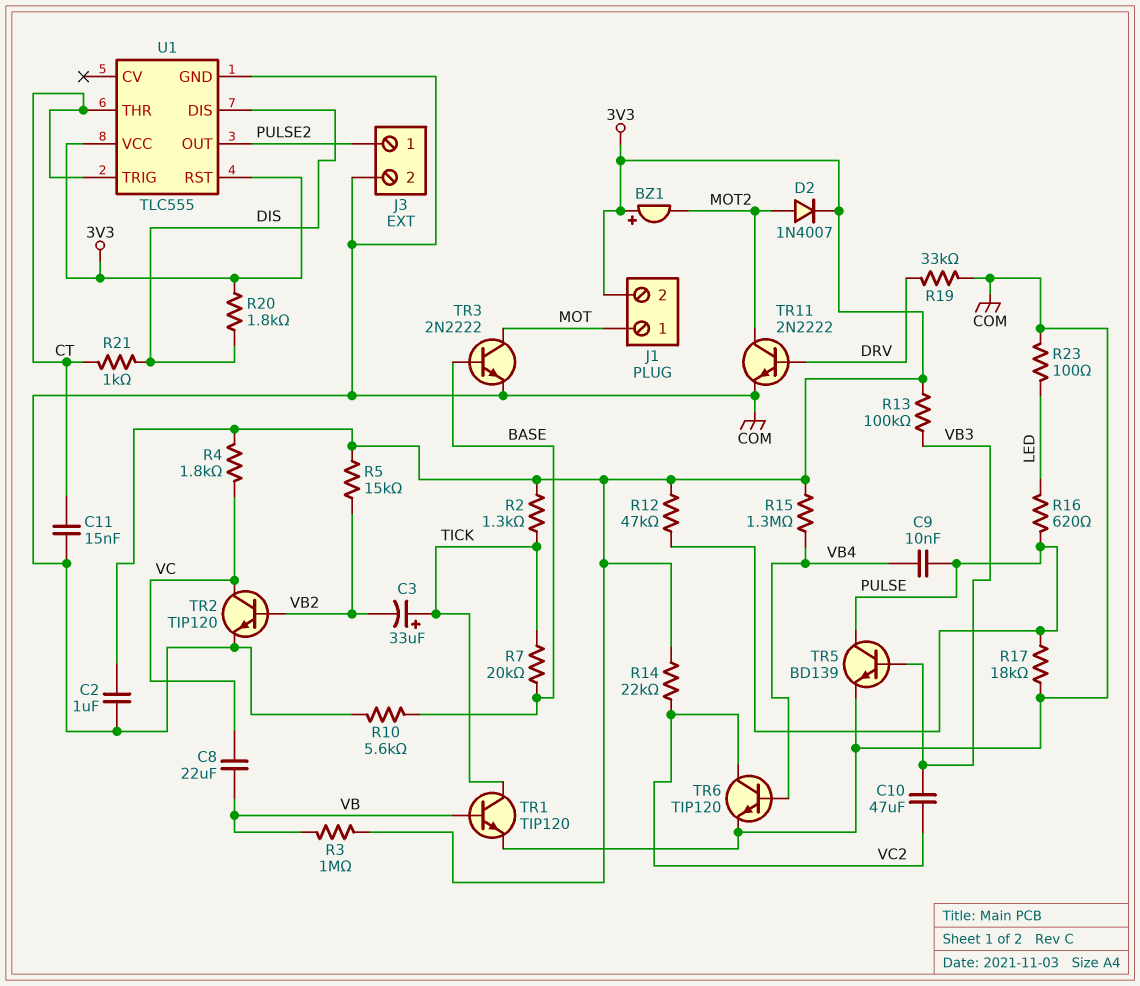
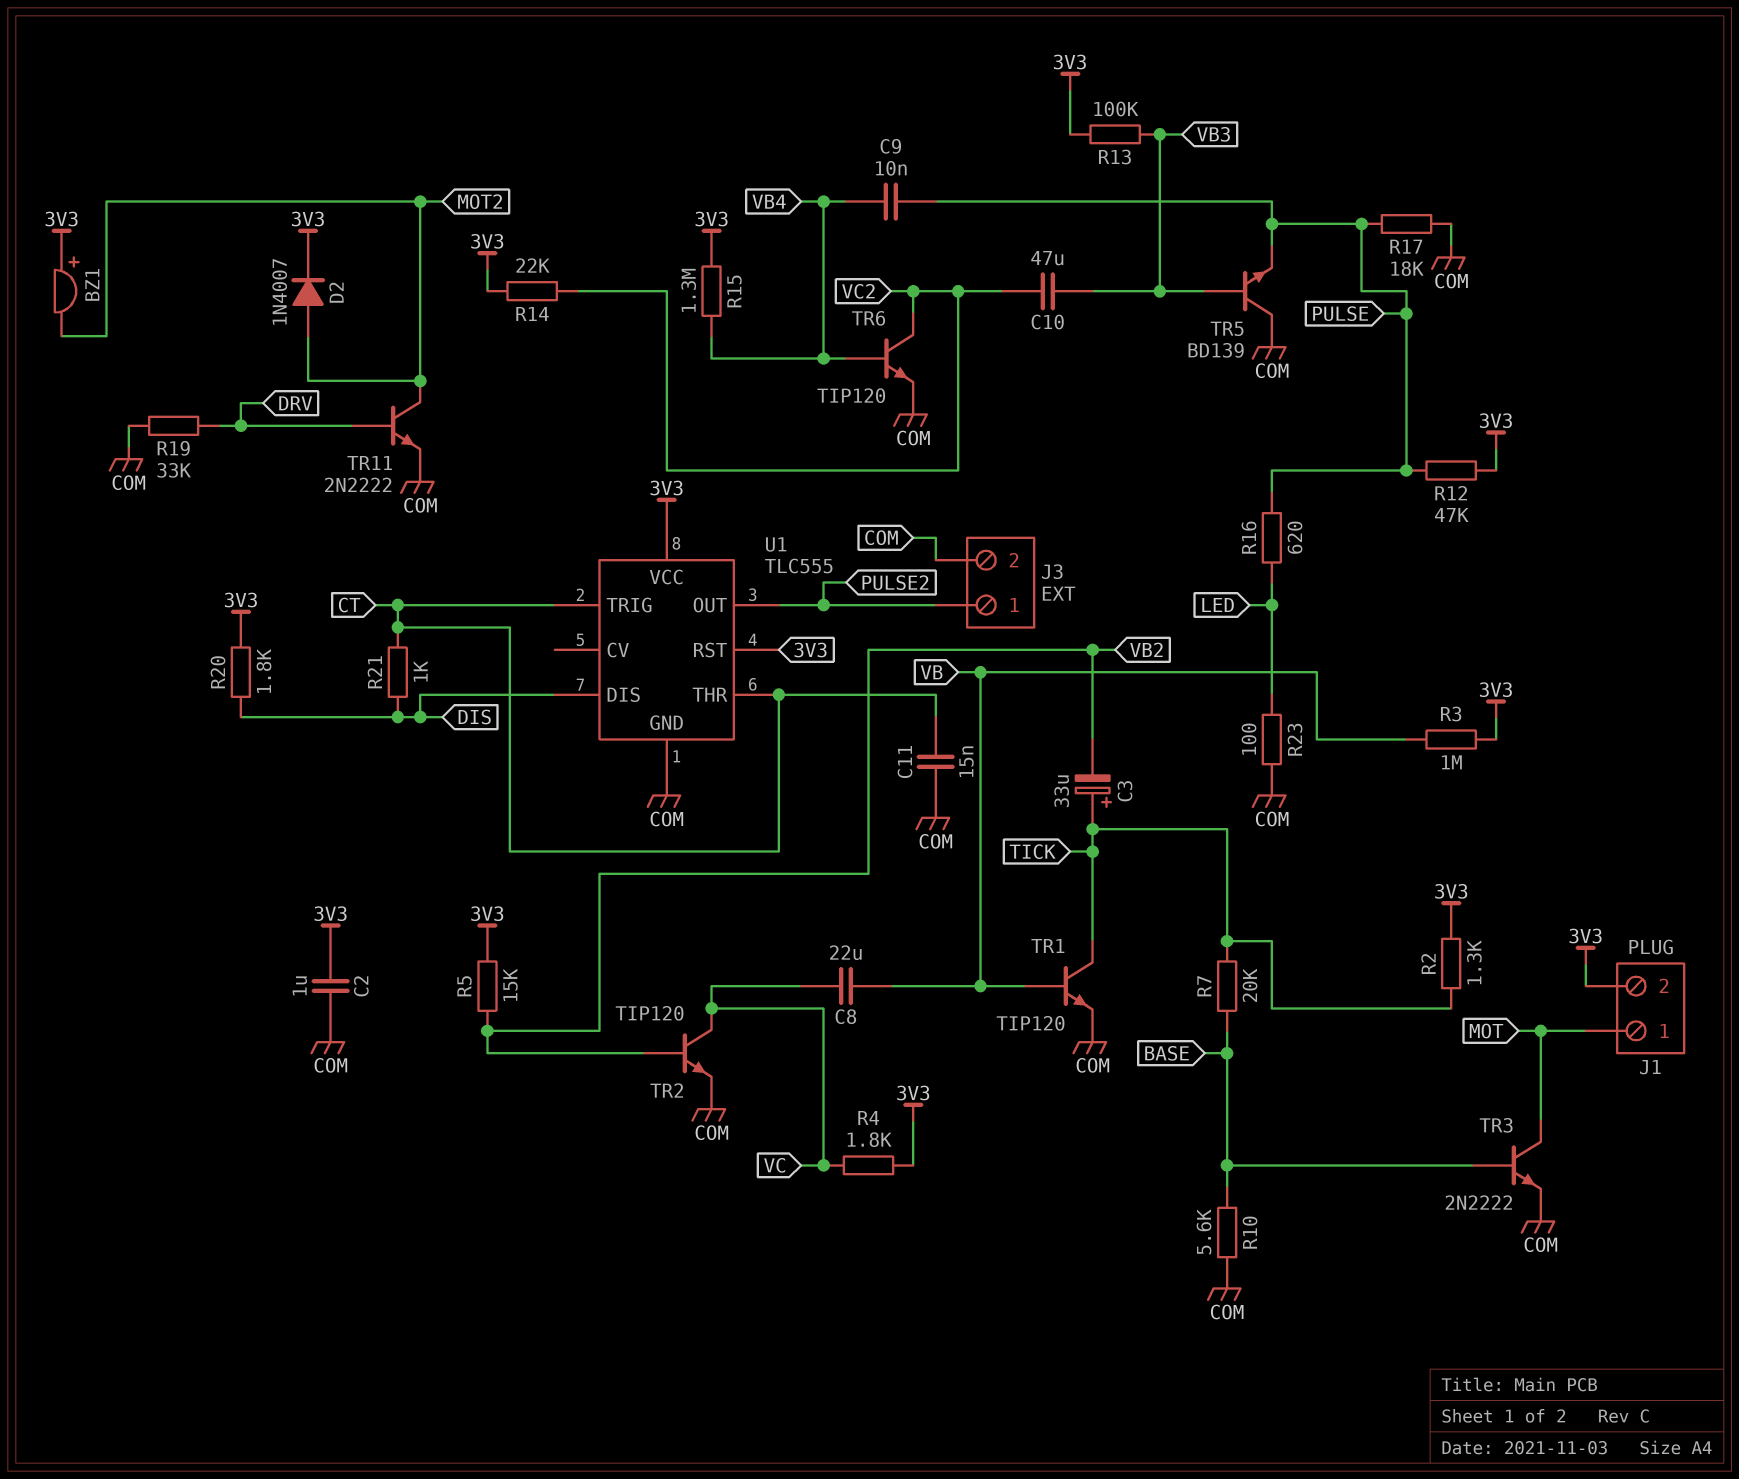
TR5: NPN BD139 (B VB3, C PULSE, E COM) -> NPN BD139 (B VB3, C COM, E PULSE)

